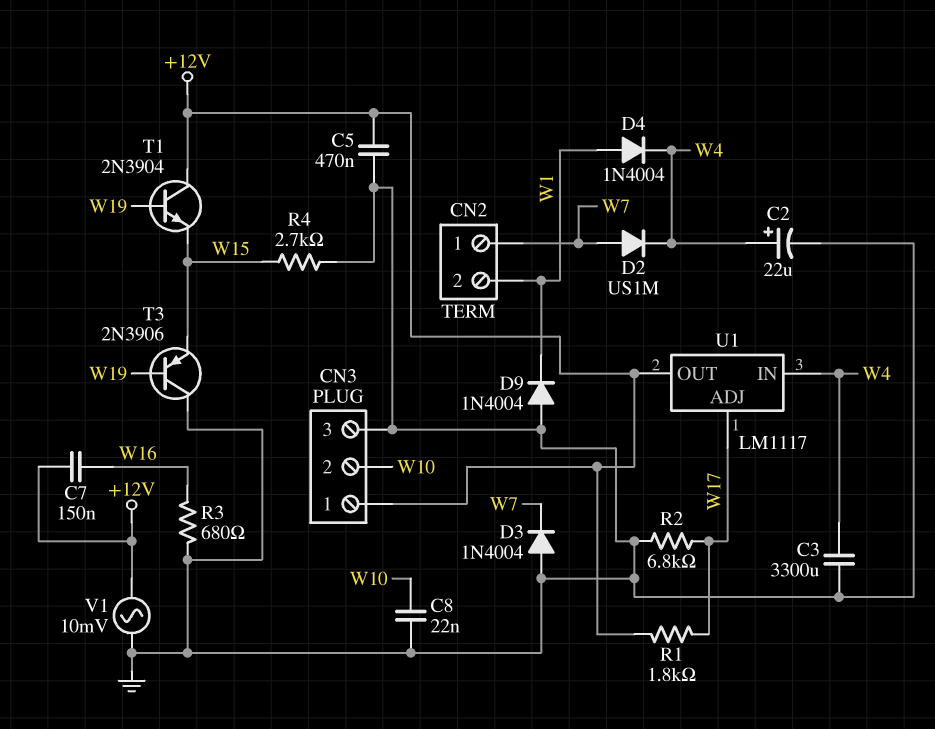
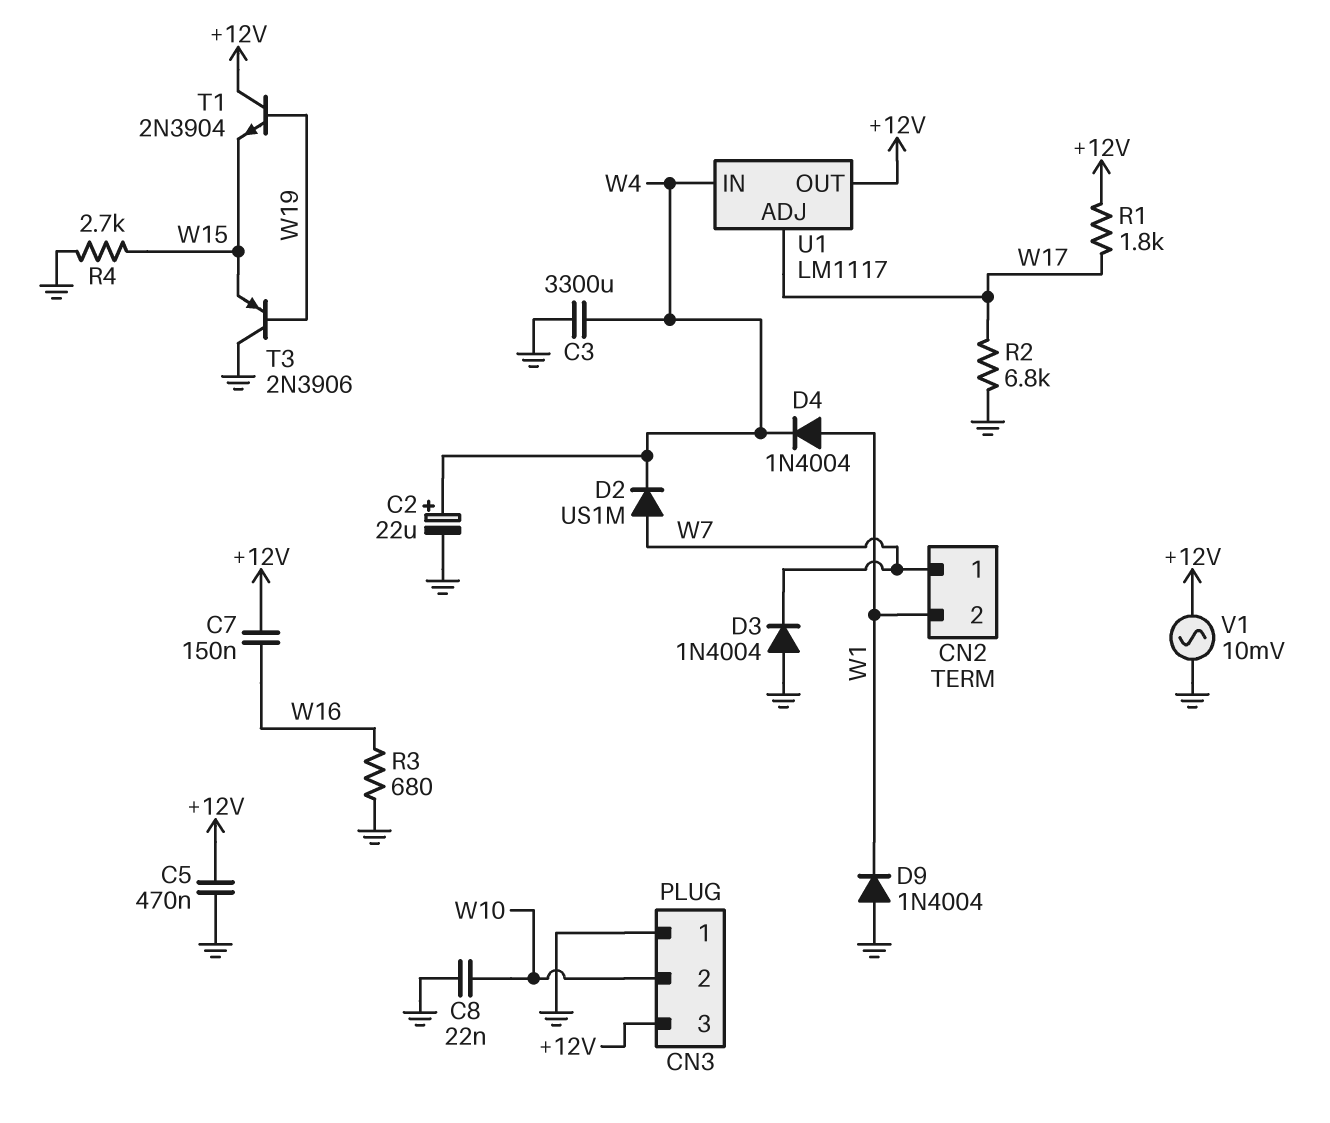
CN3 pin 1: +12V -> GND
CN3 pin 3: GND -> +12V

